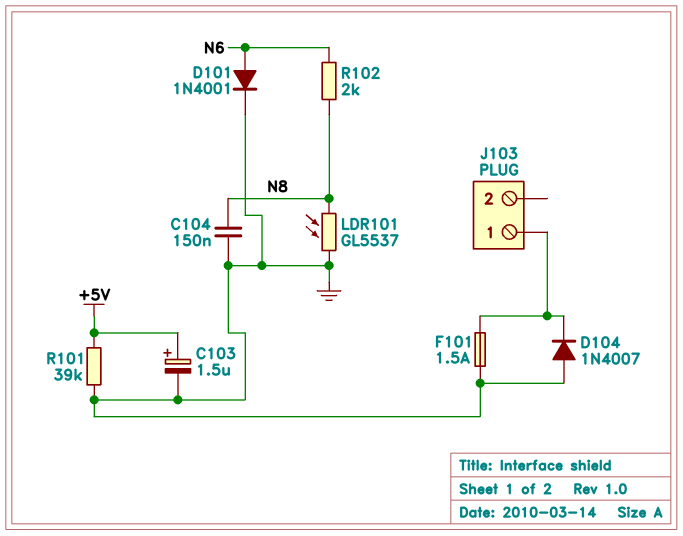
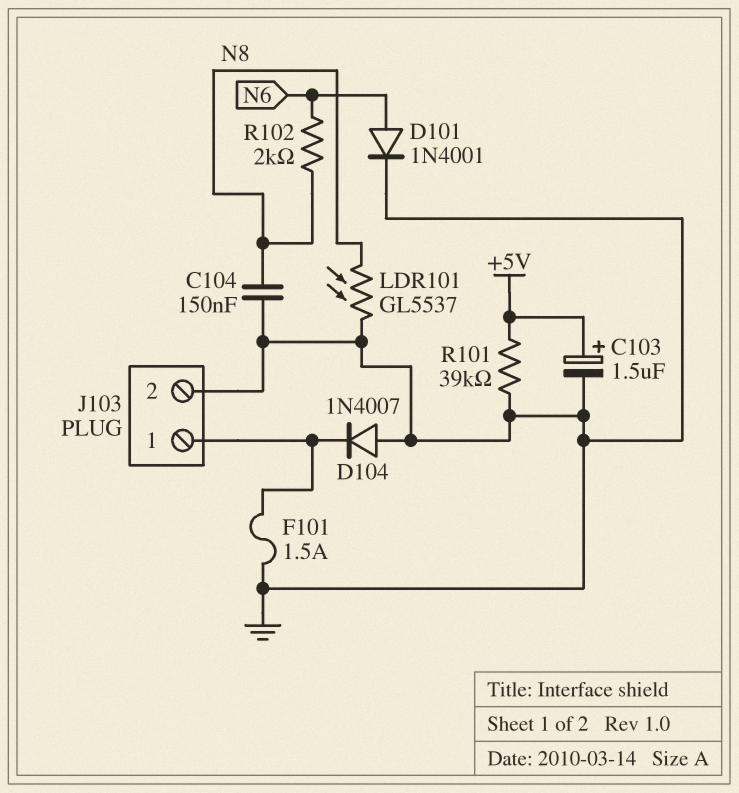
J103 pin 2: none -> GND

